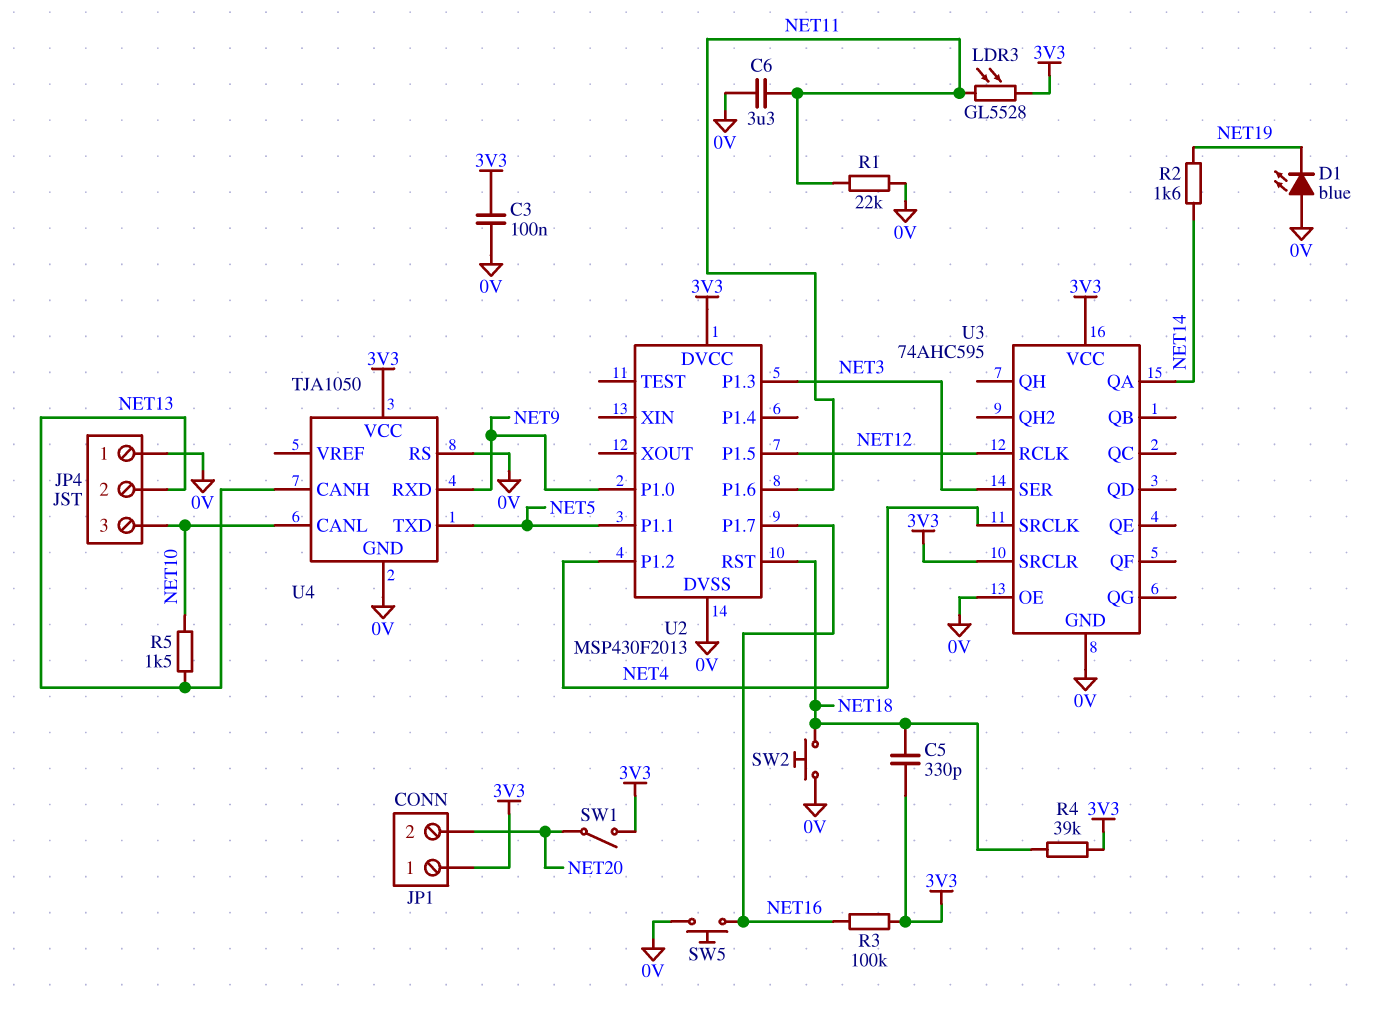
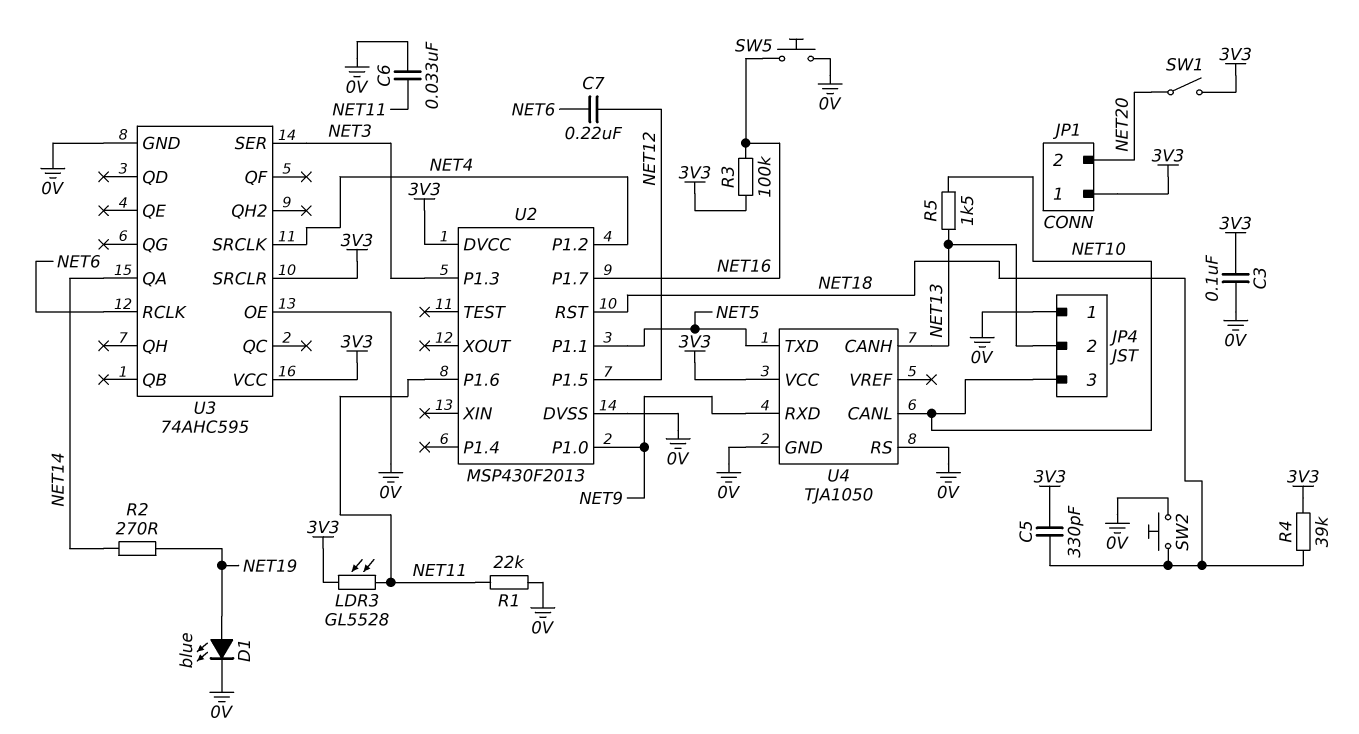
C6: 3.3uF (0V, NET11) -> 33nF (0V, NET11)
C7: none -> 220nF (NET6, NET12)
D1: LED blue (A 0V, K NET19) -> LED blue (A NET19, K 0V)
R2: 1.6k (NET14, NET19) -> 270 (NET14, NET19)
U3 pin RCLK: NET12 -> NET6

